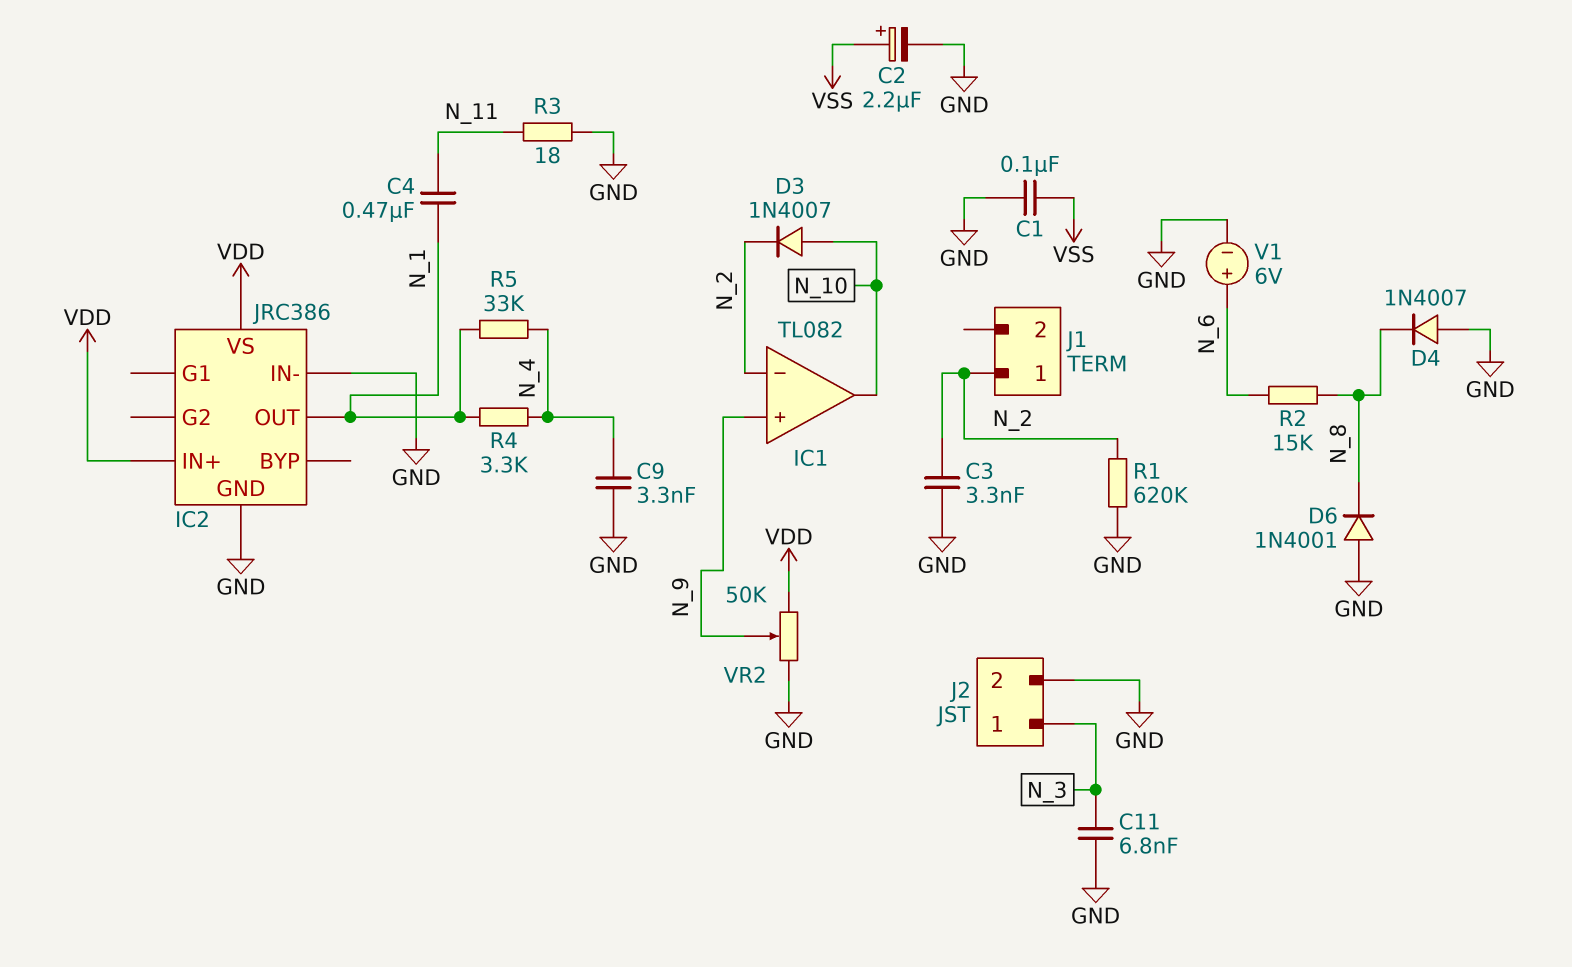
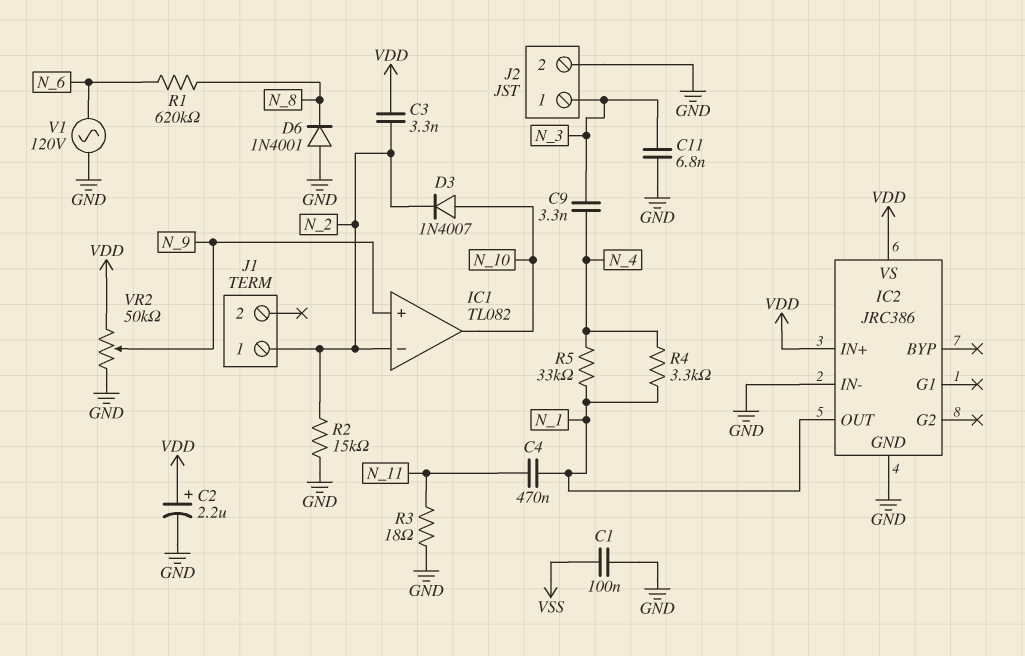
C2: 2.2uF (plus VSS, minus GND) -> 2.2uF (plus VDD, minus GND)
C3: 3.3nF (GND, N_2) -> 3.3nF (N_2, VDD)
C9: 3.3nF (GND, N_4) -> 3.3nF (N_3, N_4)
D4: diode 1N4007 (A GND, K N_8) -> none
R1: 620k (GND, N_2) -> 620k (N_6, N_8)
R2: 15k (N_6, N_8) -> 15k (GND, N_2)
V1: 6V (plus N_6, minus GND) -> AC 120V (GND, N_6)

